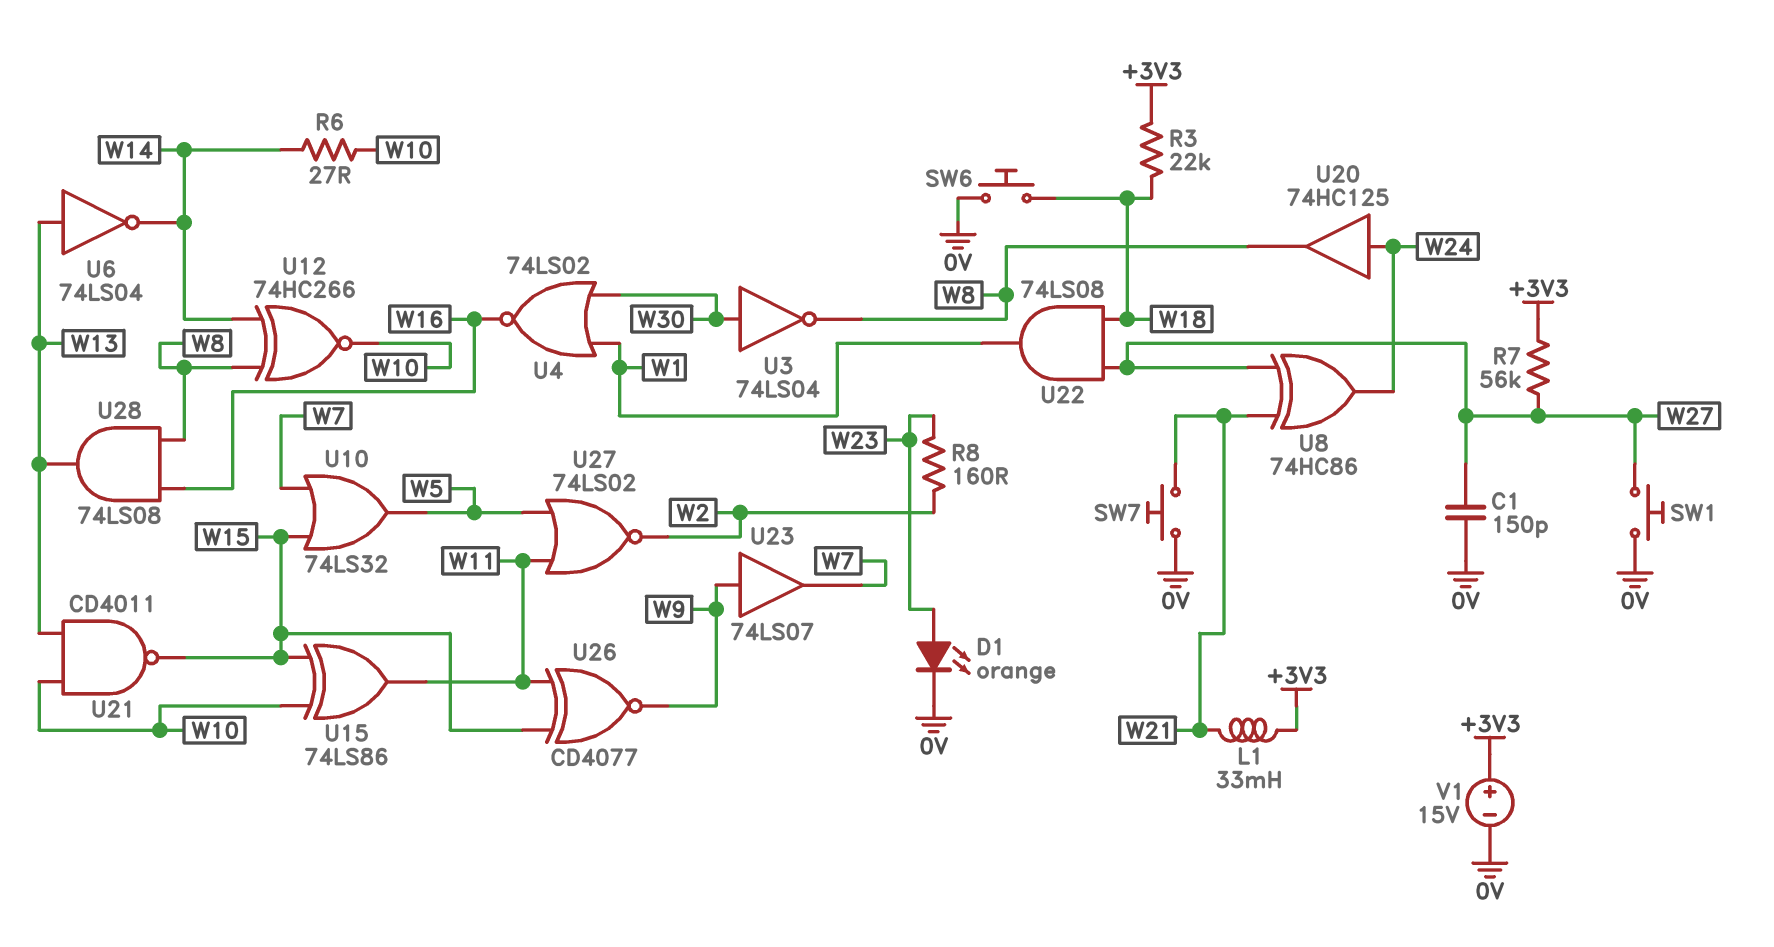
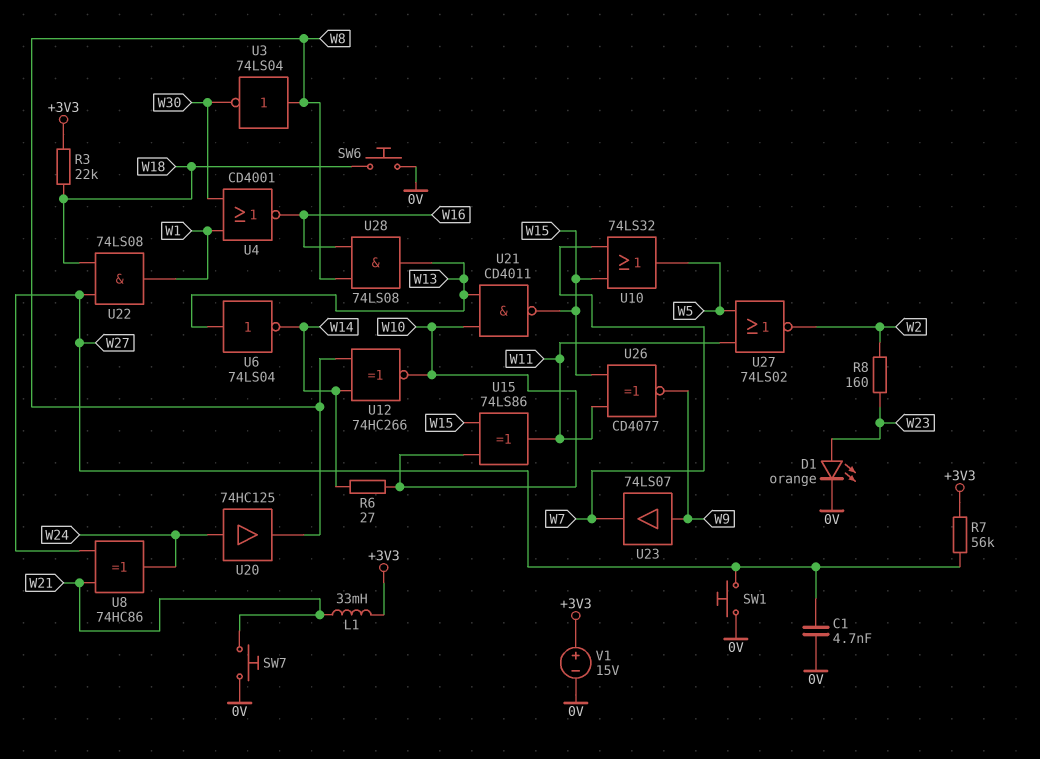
C1: 150pF (0V, W27) -> 4.7nF (0V, W27)
U3: NOT 74LS04 (in W30, out W8) -> NOT 74LS04 (in W8, out W30)
U4: NOR 74LS02 (in W1, in W30, out W16) -> NOR CD4001 (in W1, in W30, out W16)

